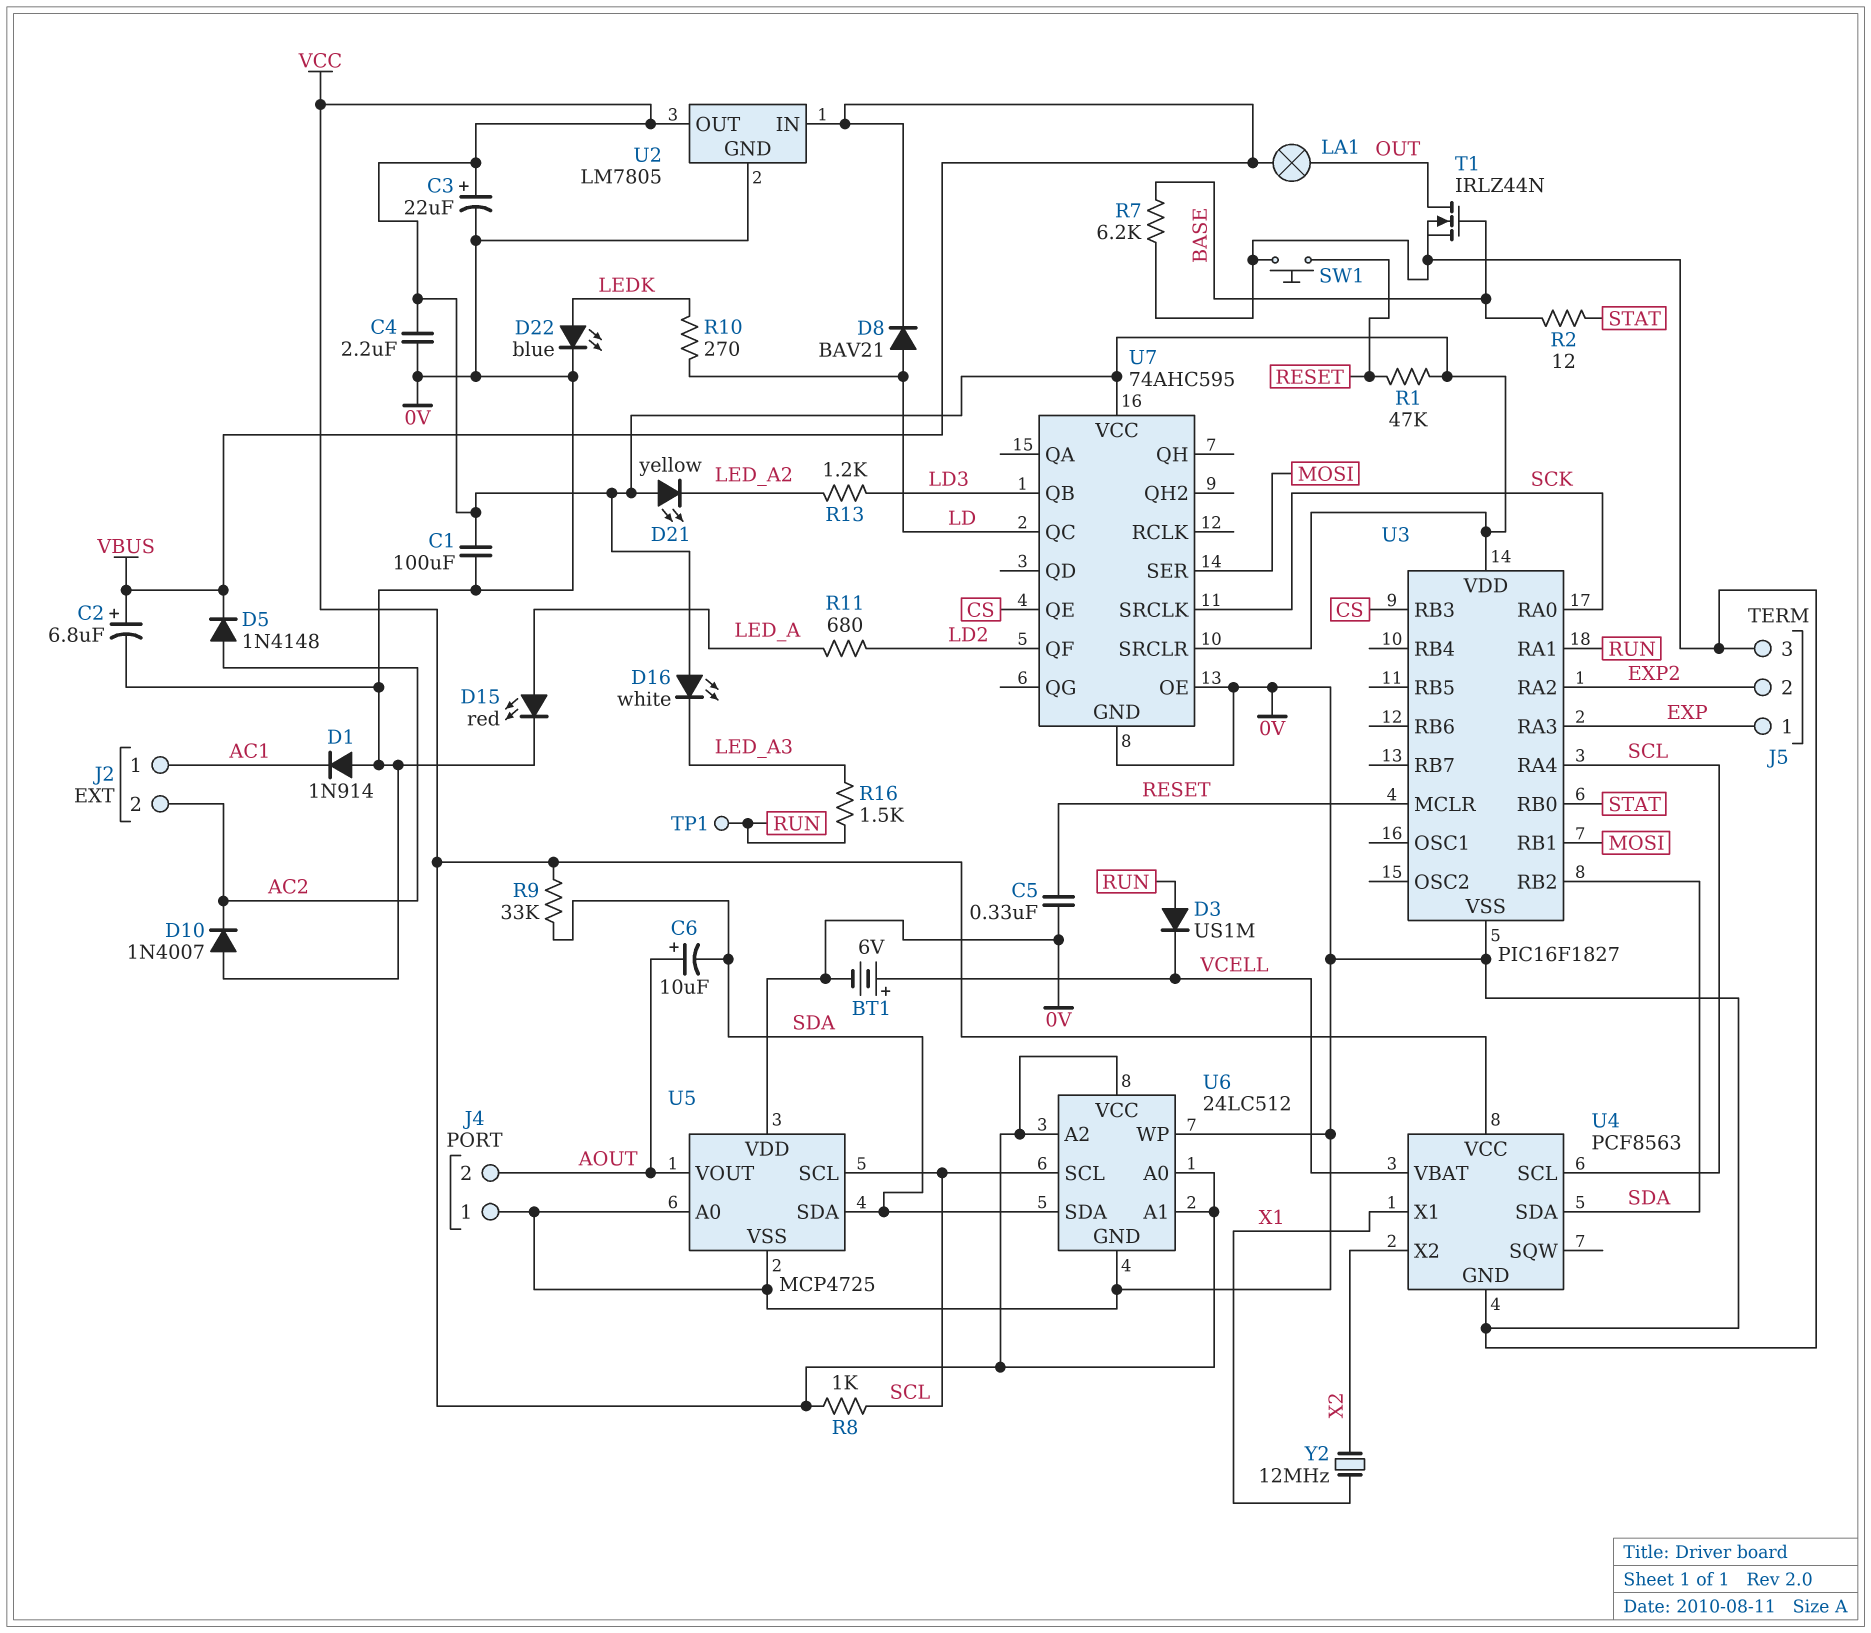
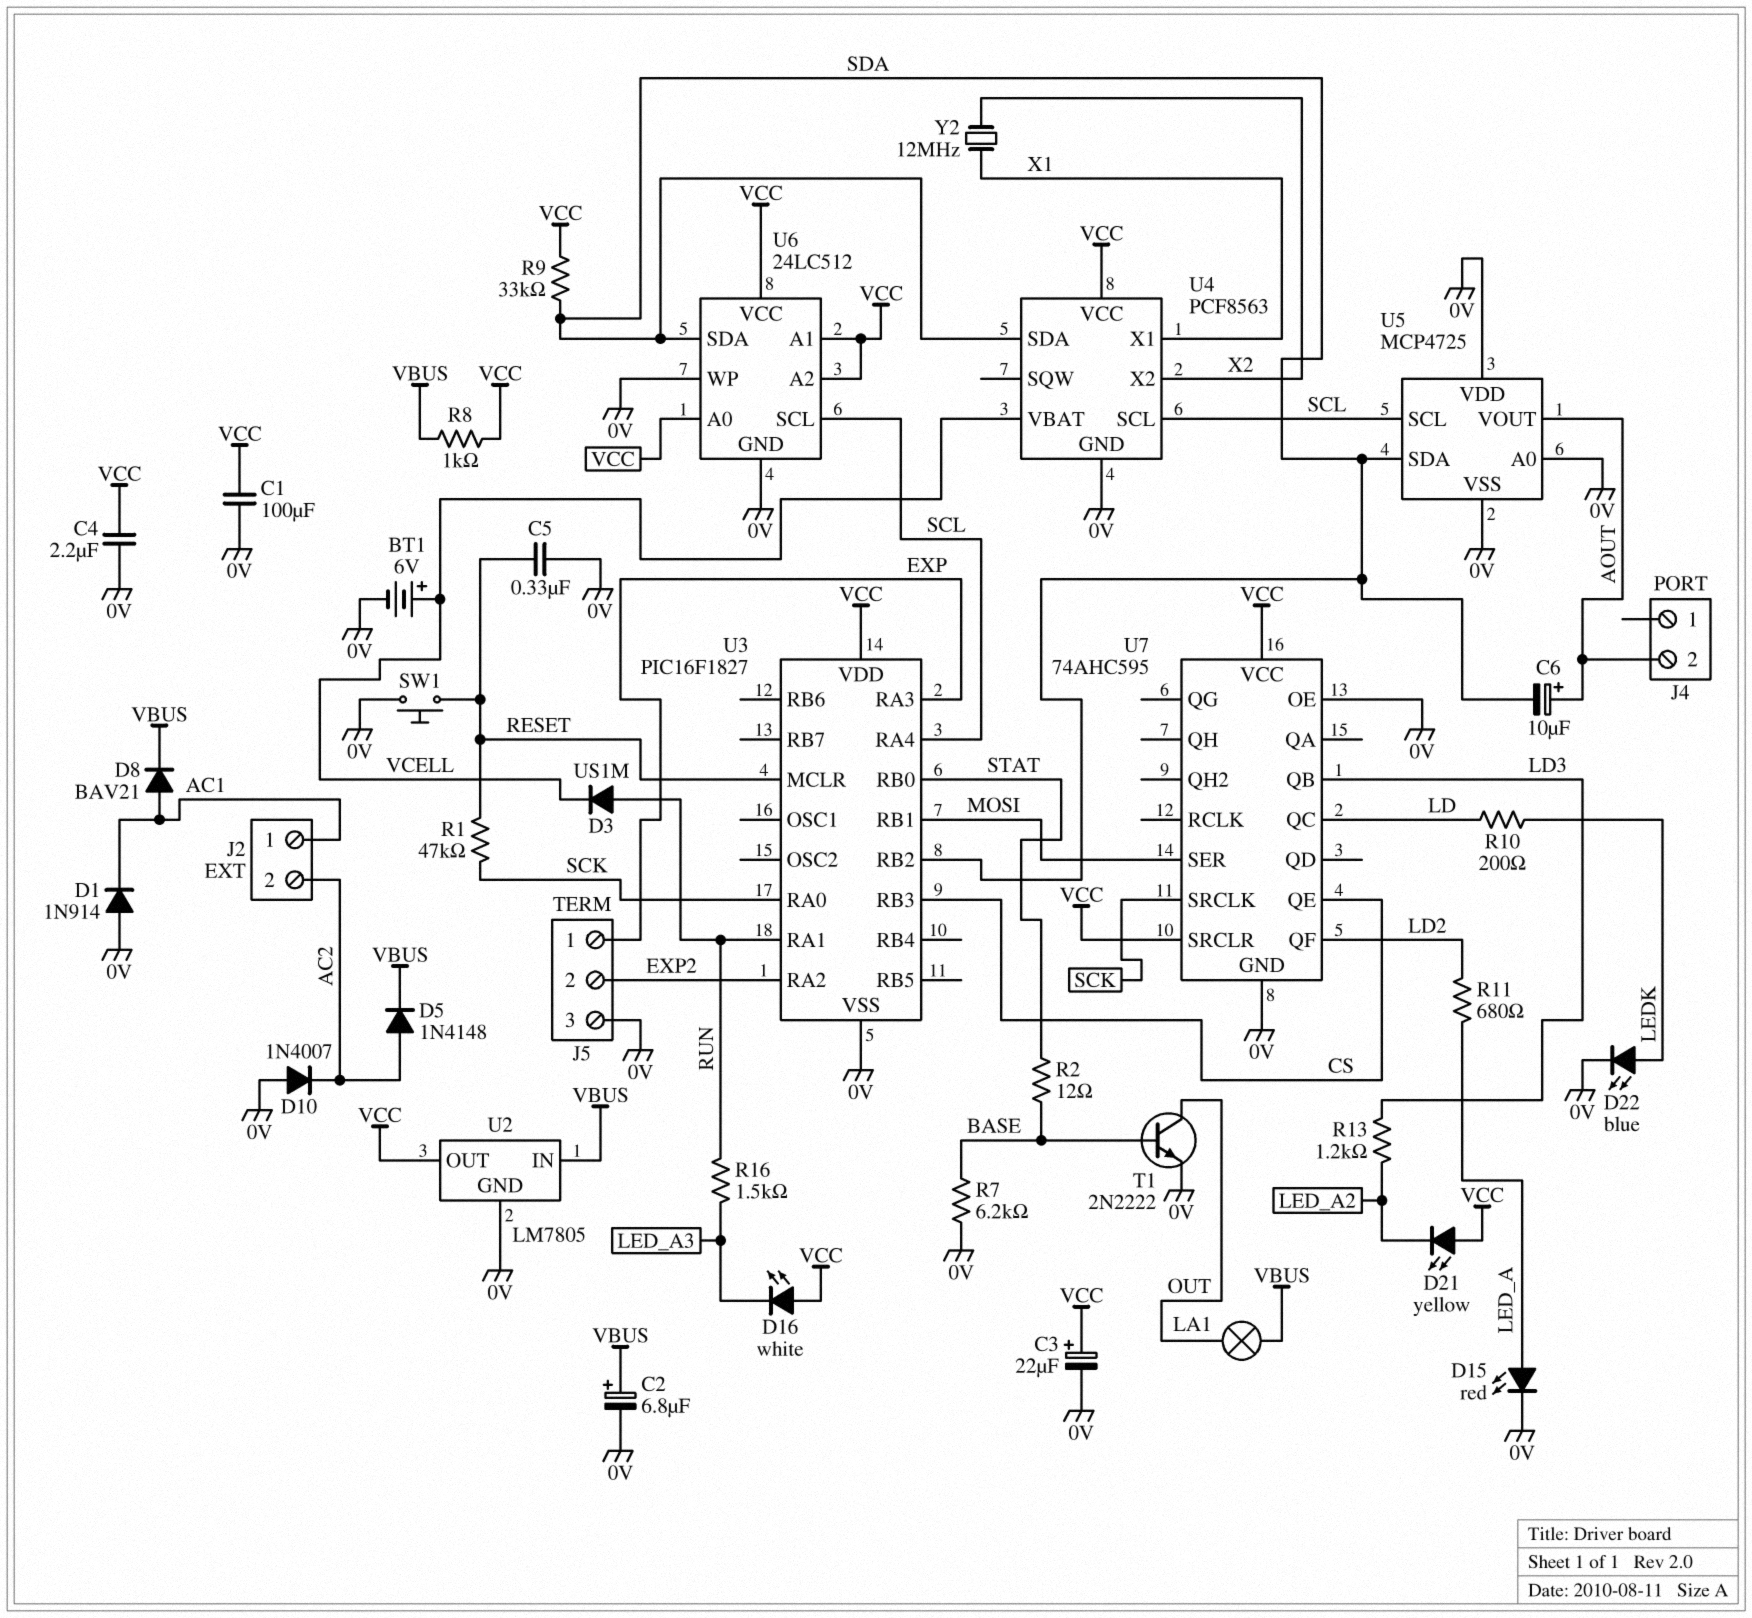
D8: diode BAV21 (A LD, K VBUS) -> diode BAV21 (A AC1, K VBUS)
J4 pin 1: 0V -> none
R1: 47k (RESET, VCC) -> 47k (RESET, SCK)
R8: 1k (SCL, VCC) -> 1k (VBUS, VCC)
R10: 270 (LD, LEDK) -> 200 (LD, LEDK)
T1: NMOS IRLZ44N (G BASE, D OUT, S 0V) -> NPN 2N2222 (B BASE, C OUT, E 0V)
TP1: test point (RUN) -> none

